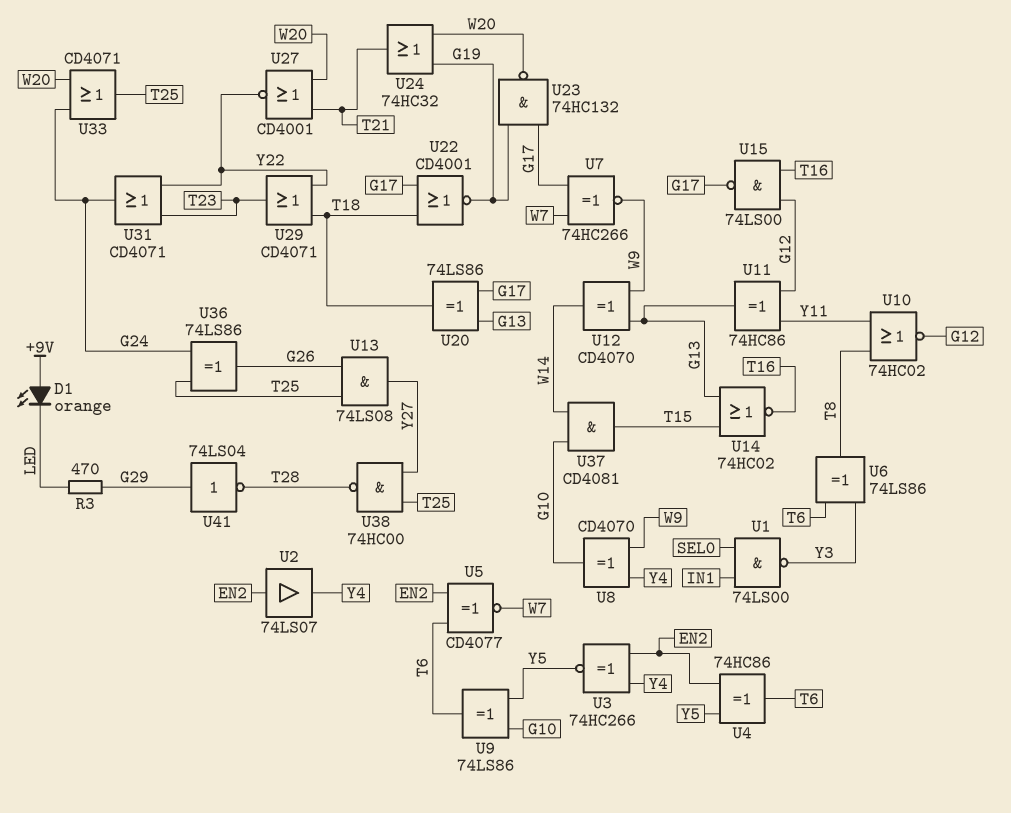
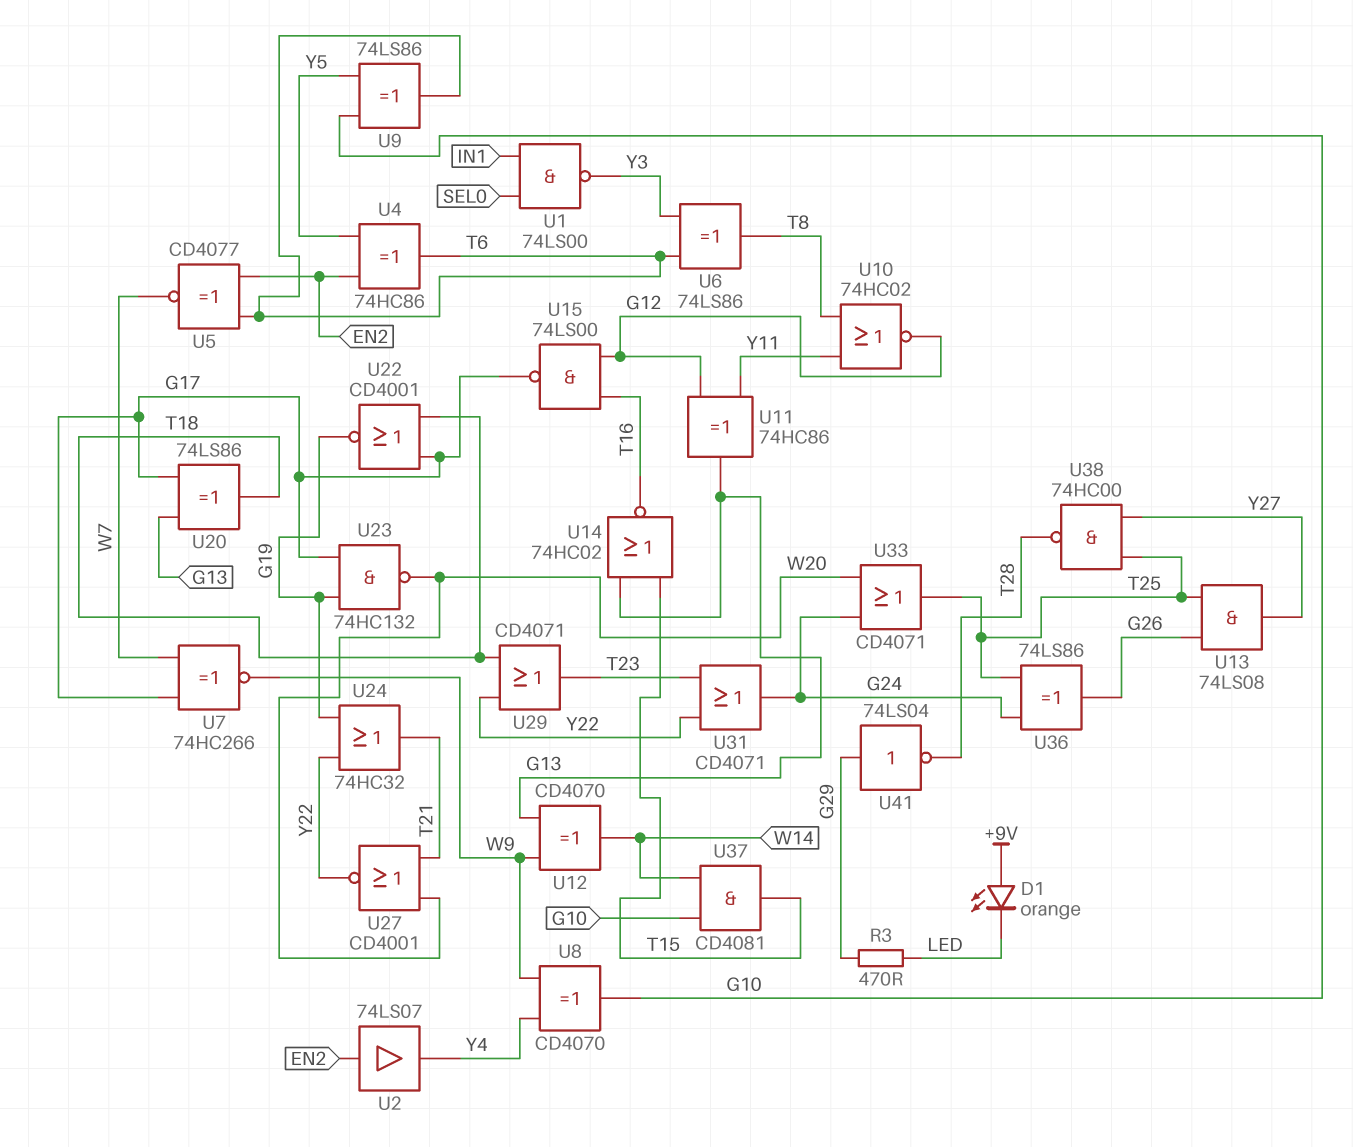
U3: XNOR 74HC266 (in EN2, in Y4, out Y5) -> none
U24: OR 74HC32 (in G19, in W20, out T21) -> OR 74HC32 (in G19, in Y22, out T21)

